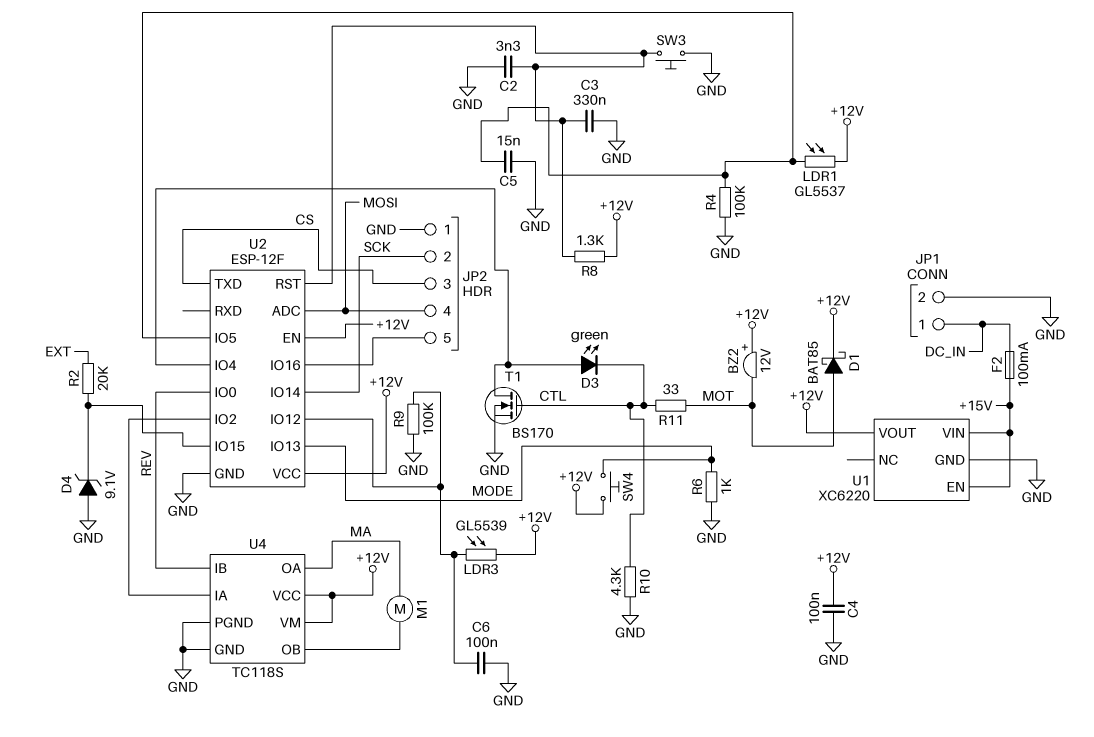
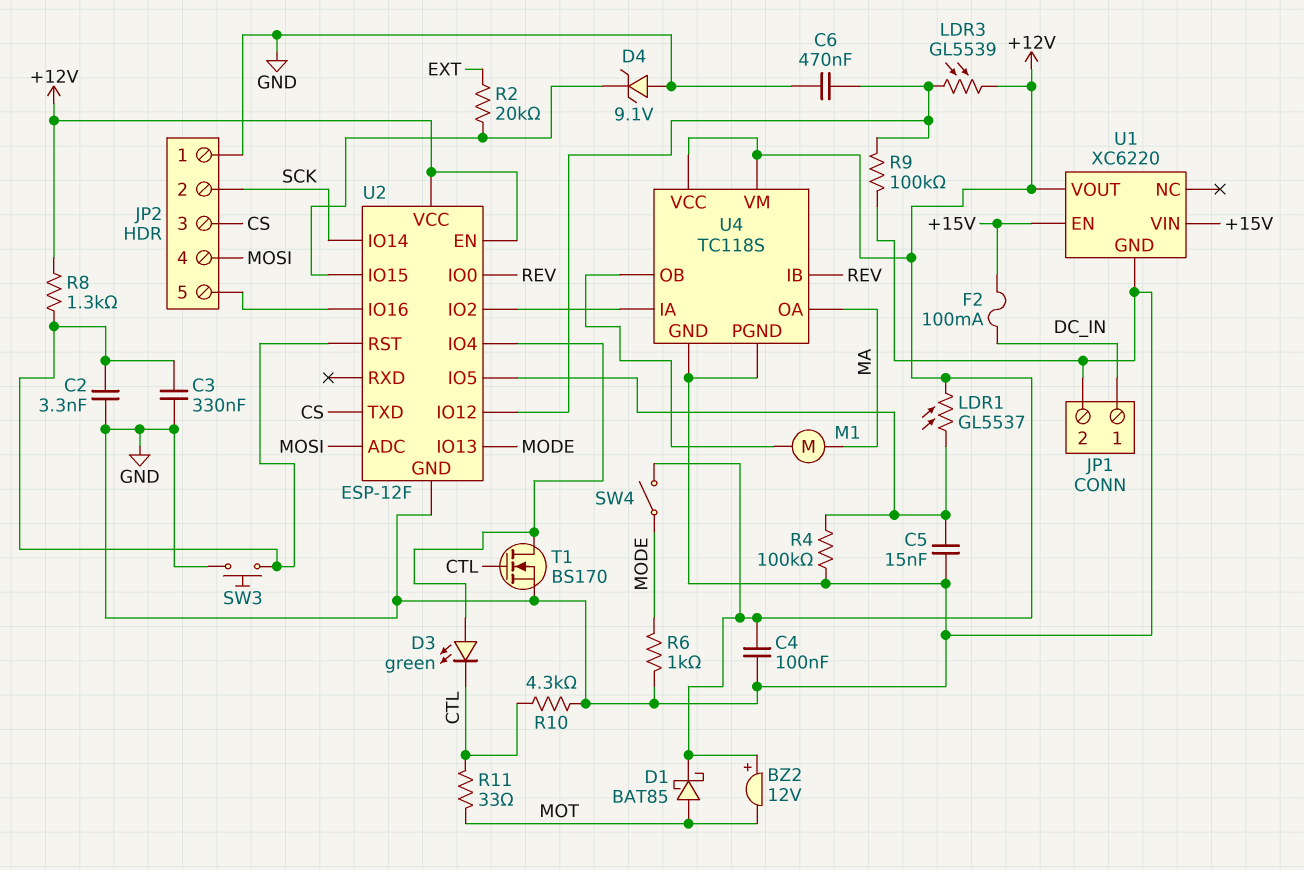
C6: 100nF (GND, U2/IO12) -> 470nF (GND, U2/IO12)
SW4: button (+12V, MODE) -> switch (+12V, MODE)

